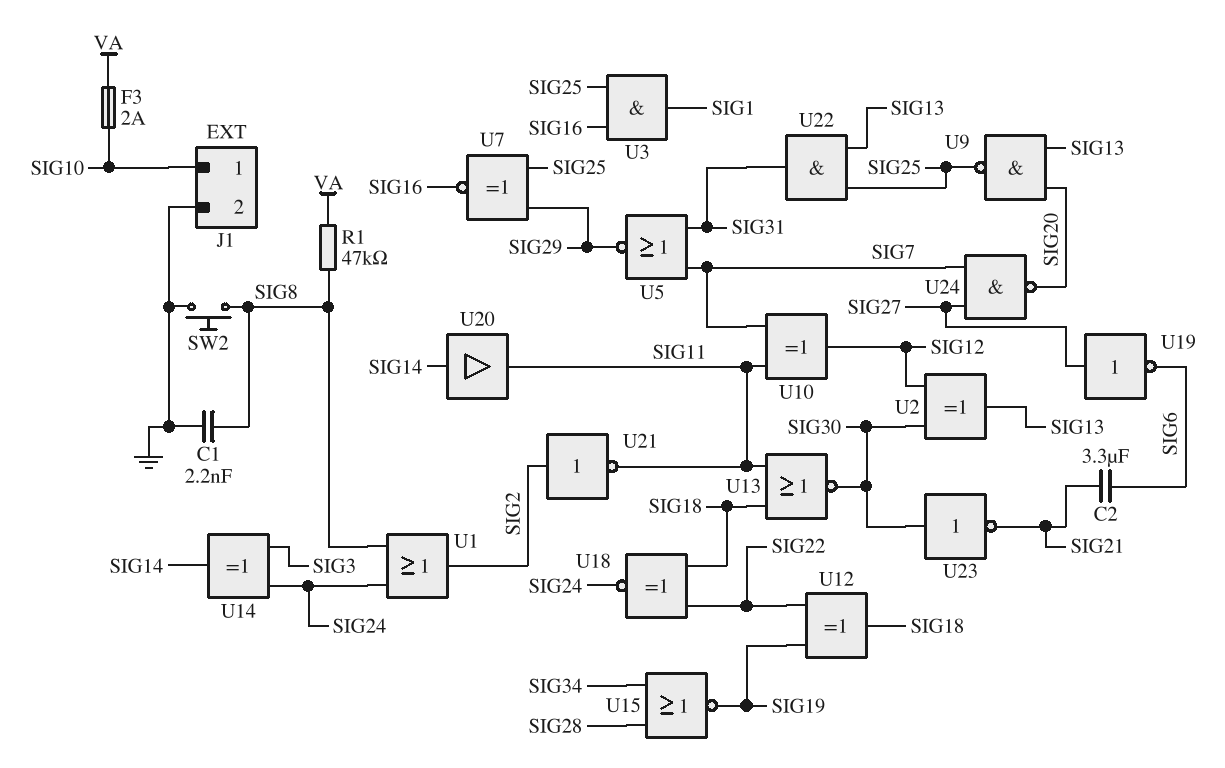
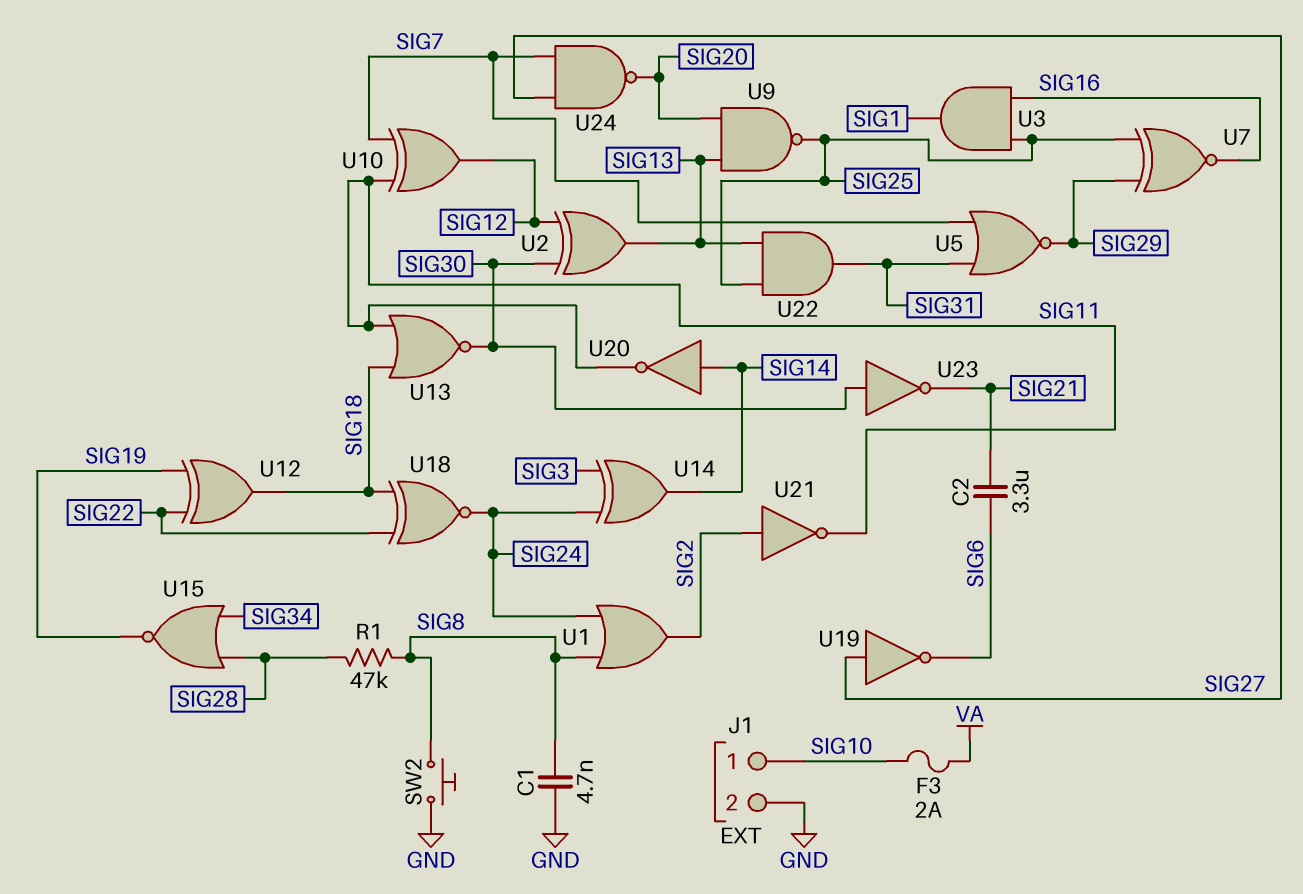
C1: 2.2nF (GND, SIG8) -> 4.7nF (GND, SIG8)
R1: 47k (SIG8, VA) -> 47k (SIG8, SIG28)
U20: buffer (in SIG14, out SIG11) -> NOT (in SIG14, out SIG11)

